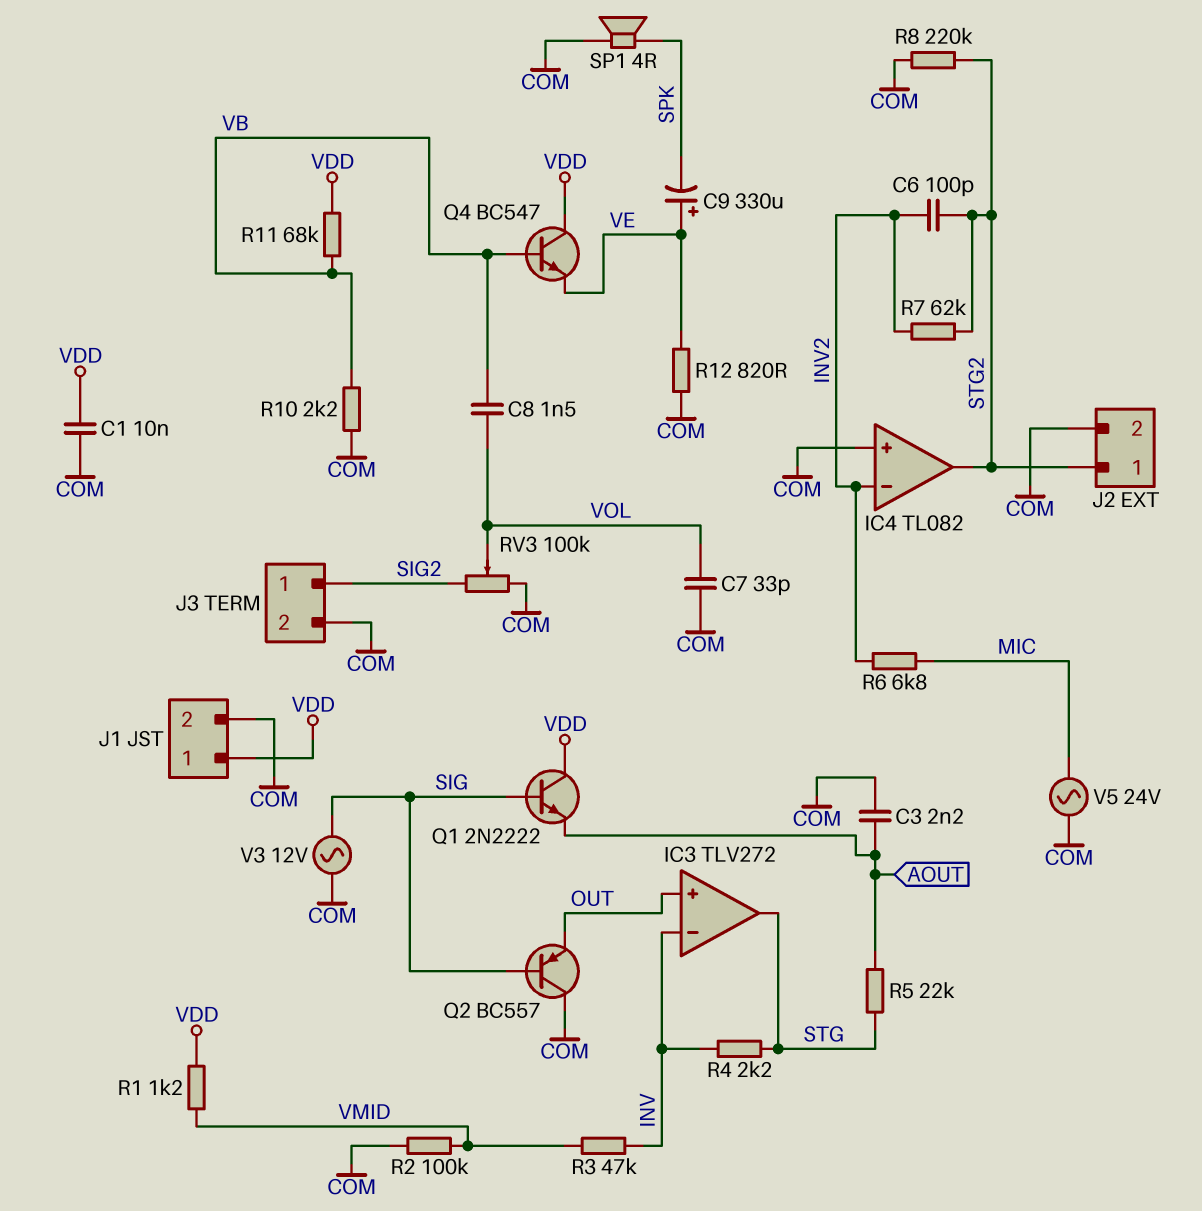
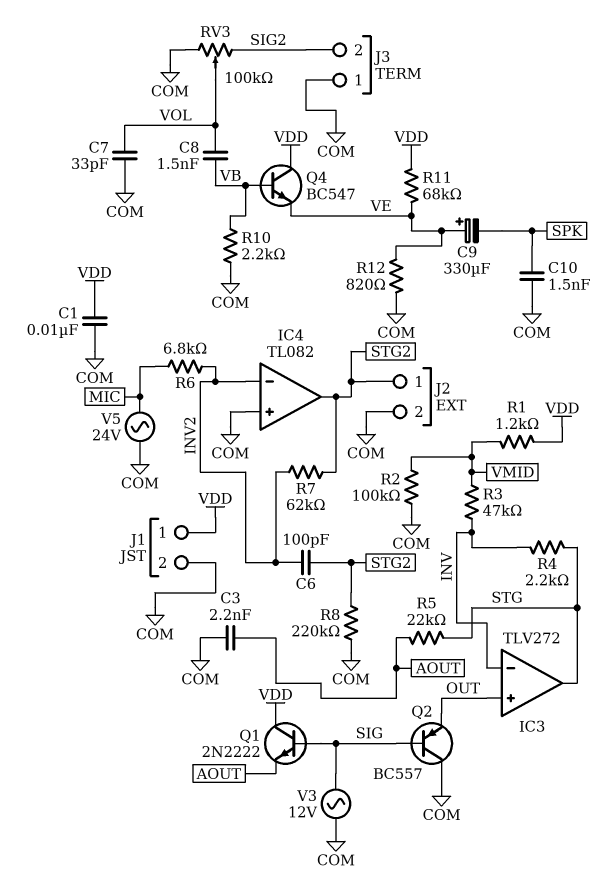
C10: none -> 1.5nF (COM, SPK)
J3 pin 1: SIG2 -> COM
J3 pin 2: COM -> SIG2
R11: 68k (VB, VDD) -> 68k (VDD, VE)
SP1: speaker 4R (COM, SPK) -> none

